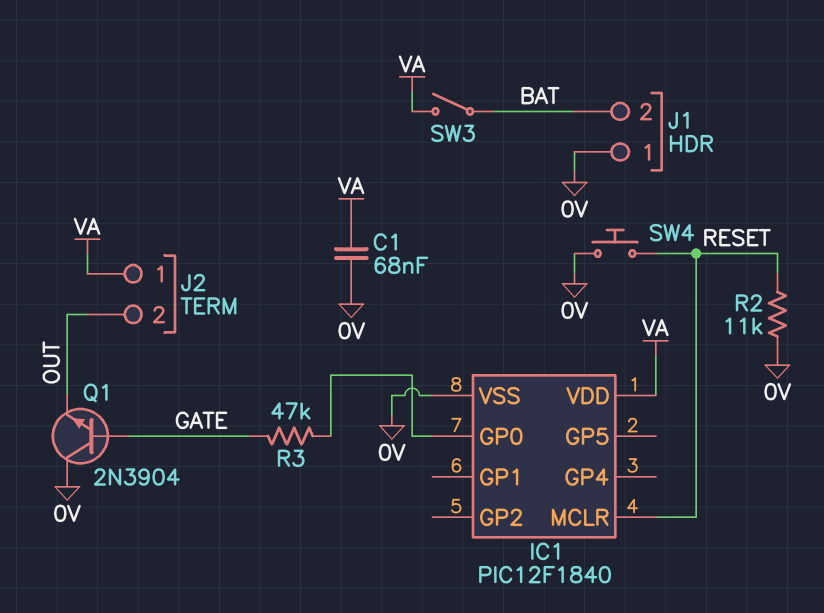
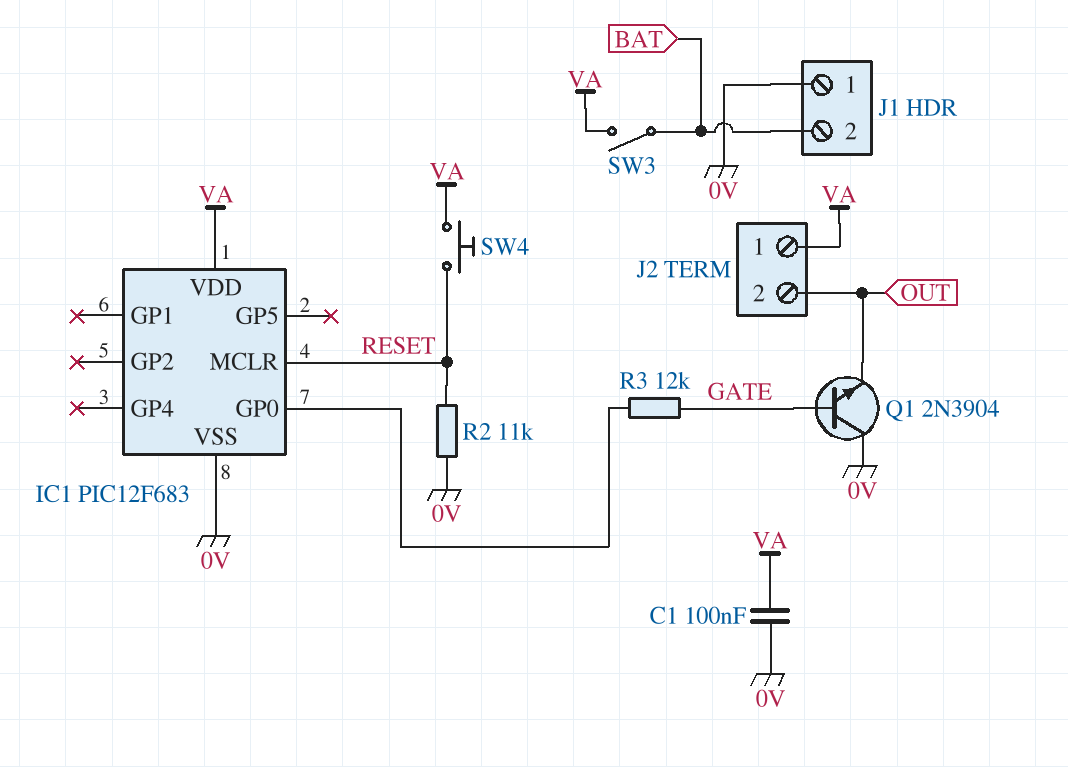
C1: 68nF (0V, VA) -> 100nF (0V, VA)
IC1: PIC12F1840 -> PIC12F683
R3: 47k (GATE, IC1/GP0) -> 12k (GATE, IC1/GP0)
SW4: button (0V, RESET) -> button (RESET, VA)

